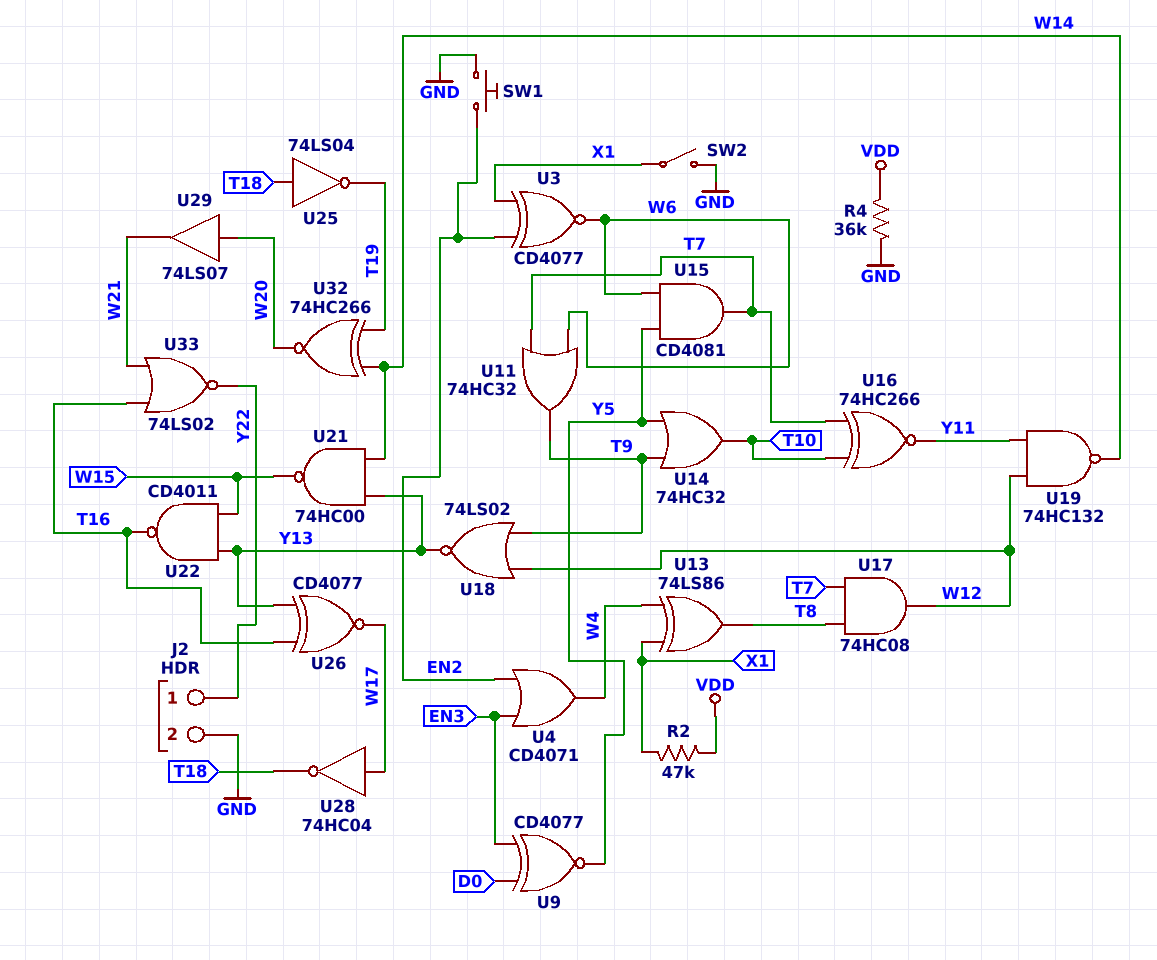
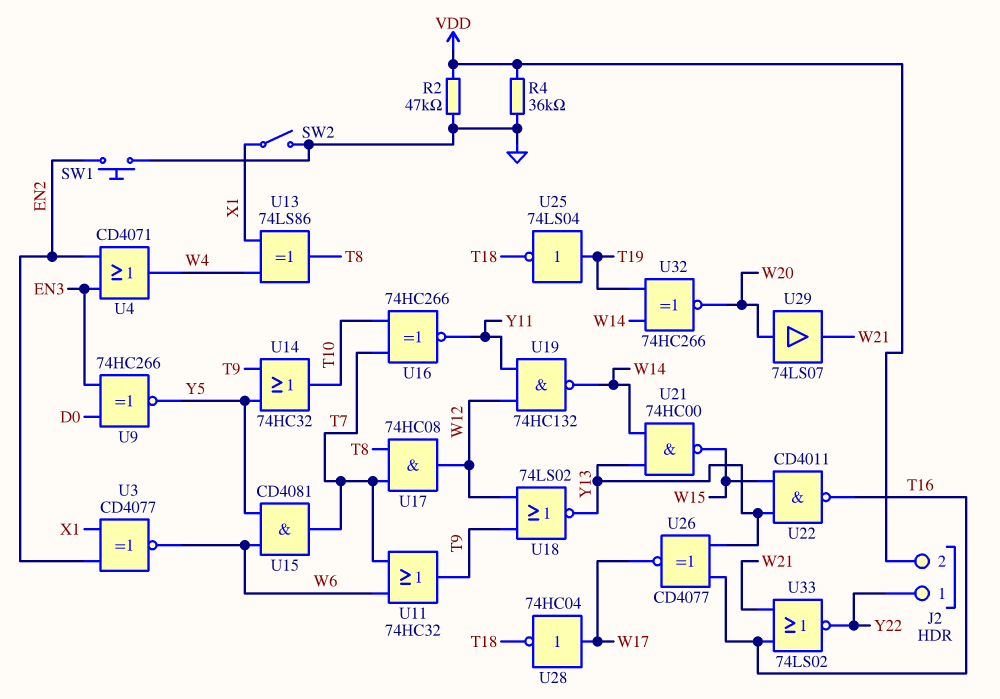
J2 pin 2: GND -> VDD
R2: 47k (VDD, X1) -> 47k (GND, VDD)
U9: XNOR CD4077 (in D0, in EN3, out Y5) -> XNOR 74HC266 (in D0, in EN3, out Y5)
U25: NOT 74LS04 (in T18, out T19) -> NOT 74LS04 (in T19, out T18)

